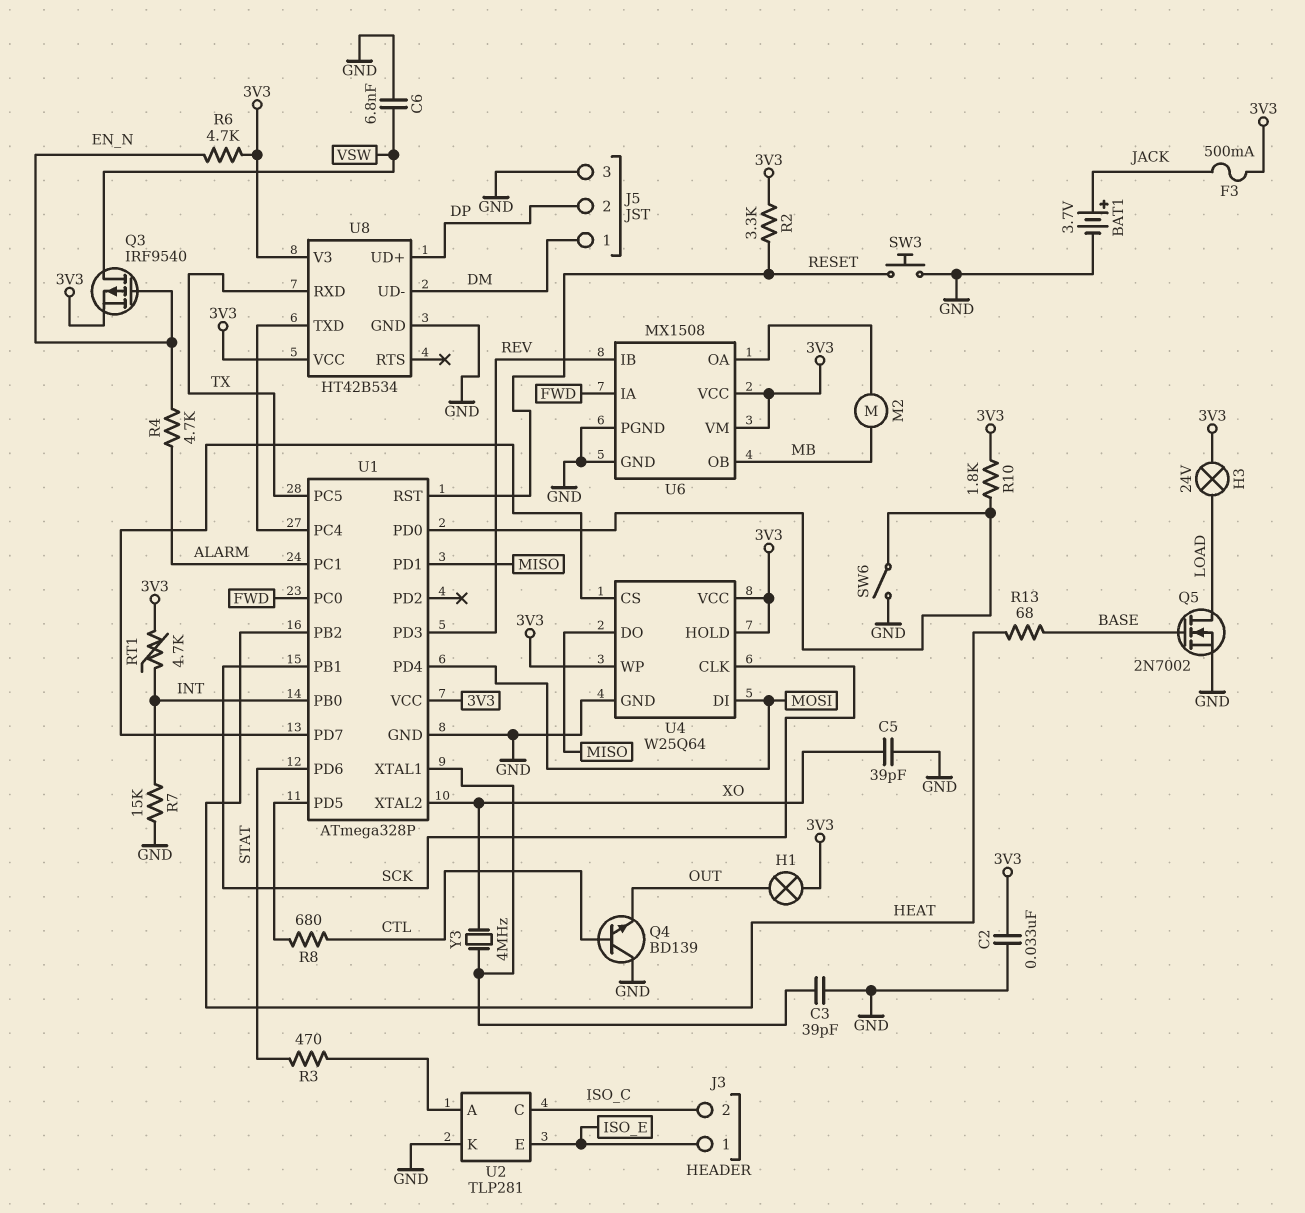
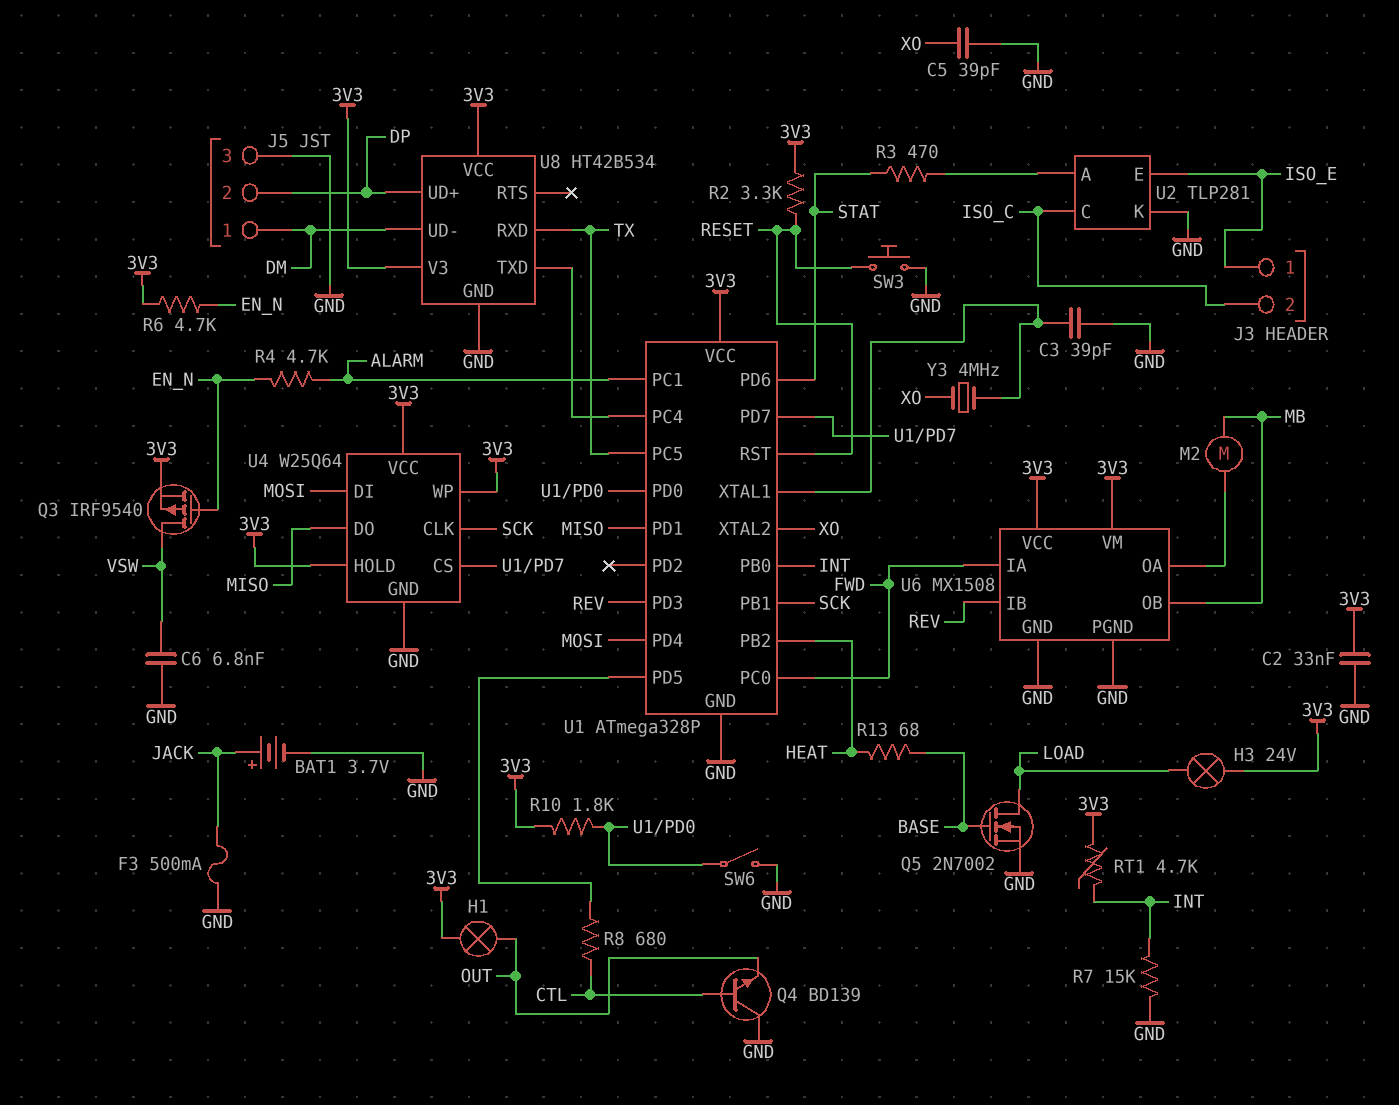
F3: 500mA (3V3, JACK) -> 500mA (GND, JACK)

